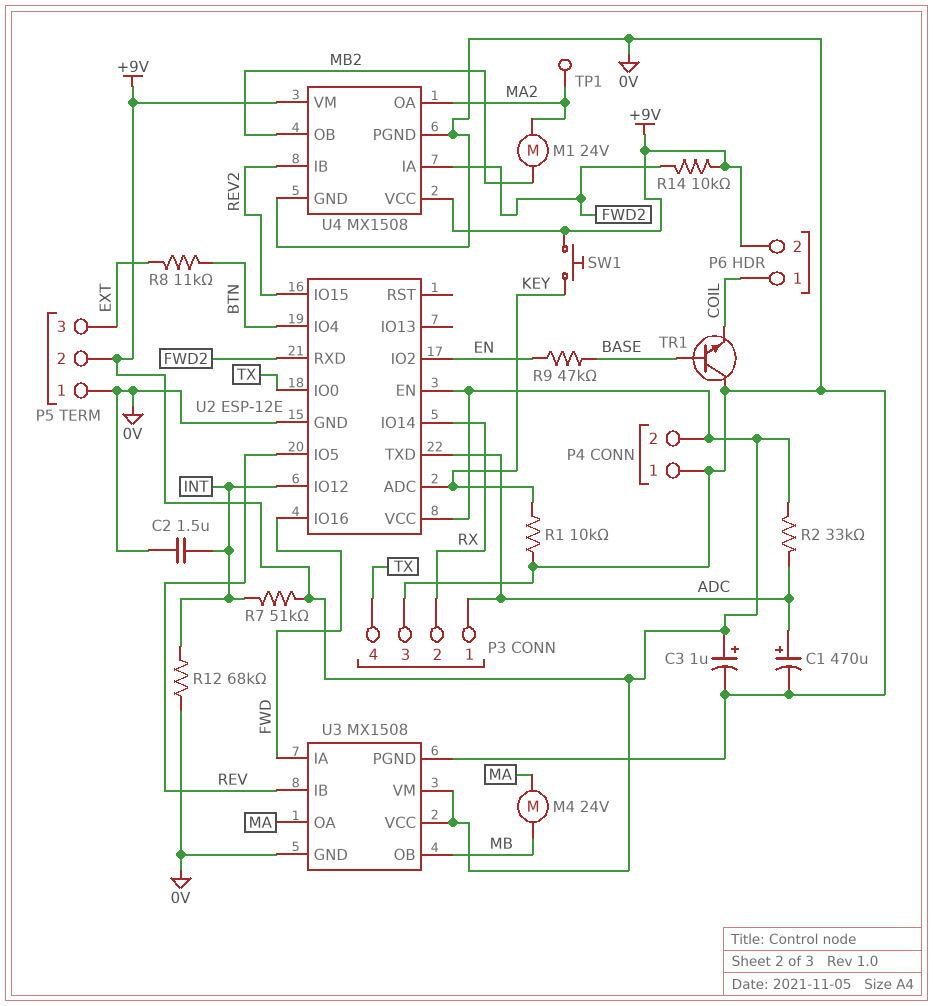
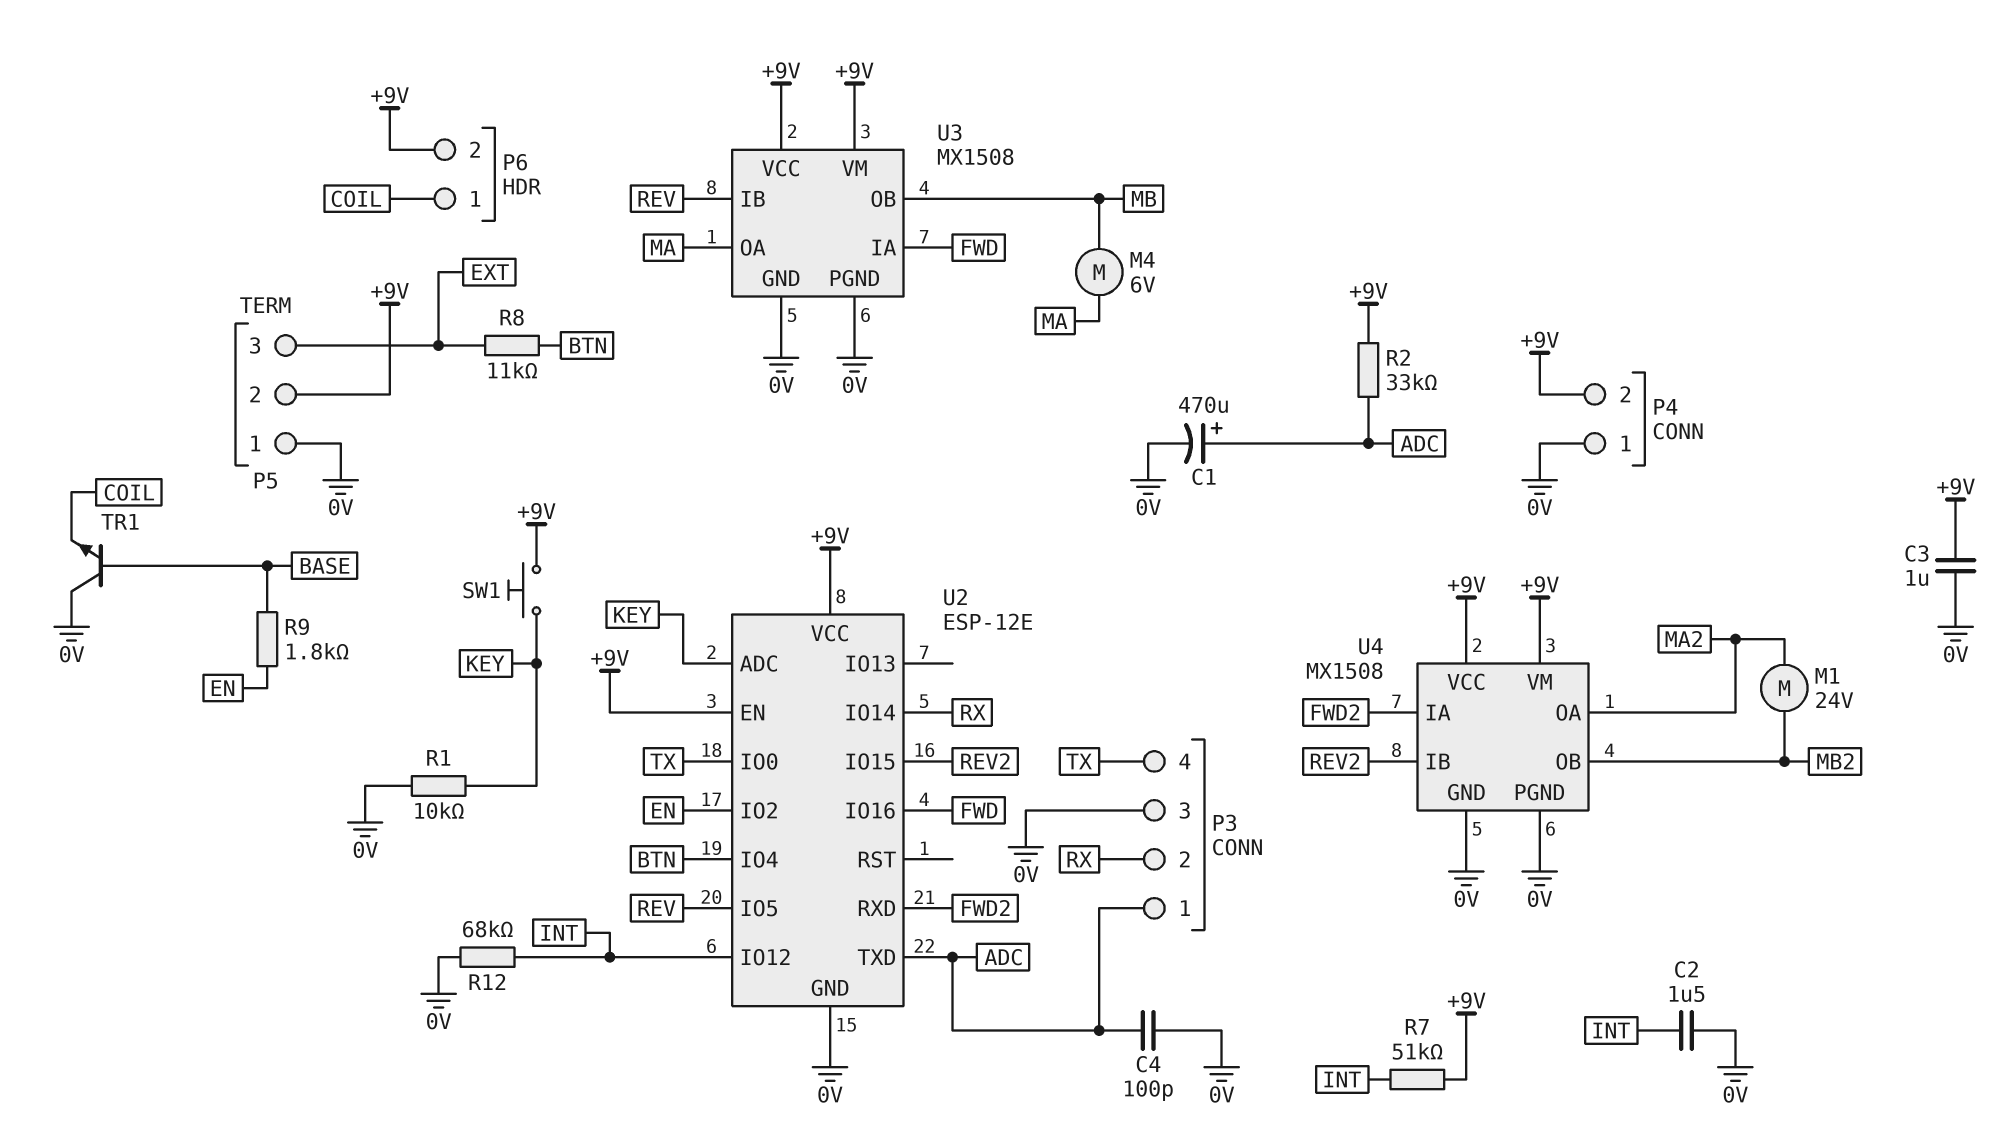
C3: 1uF (plus +9V, minus 0V) -> 1uF (+9V, 0V)
C4: none -> 100pF (0V, ADC)
M4: motor 24V (MA, MB) -> motor 6V (MA, MB)
R9: 47k (BASE, EN) -> 1.8k (BASE, EN)
R14: 10k (+9V, FWD2) -> none
TP1: test point (MA2) -> none

